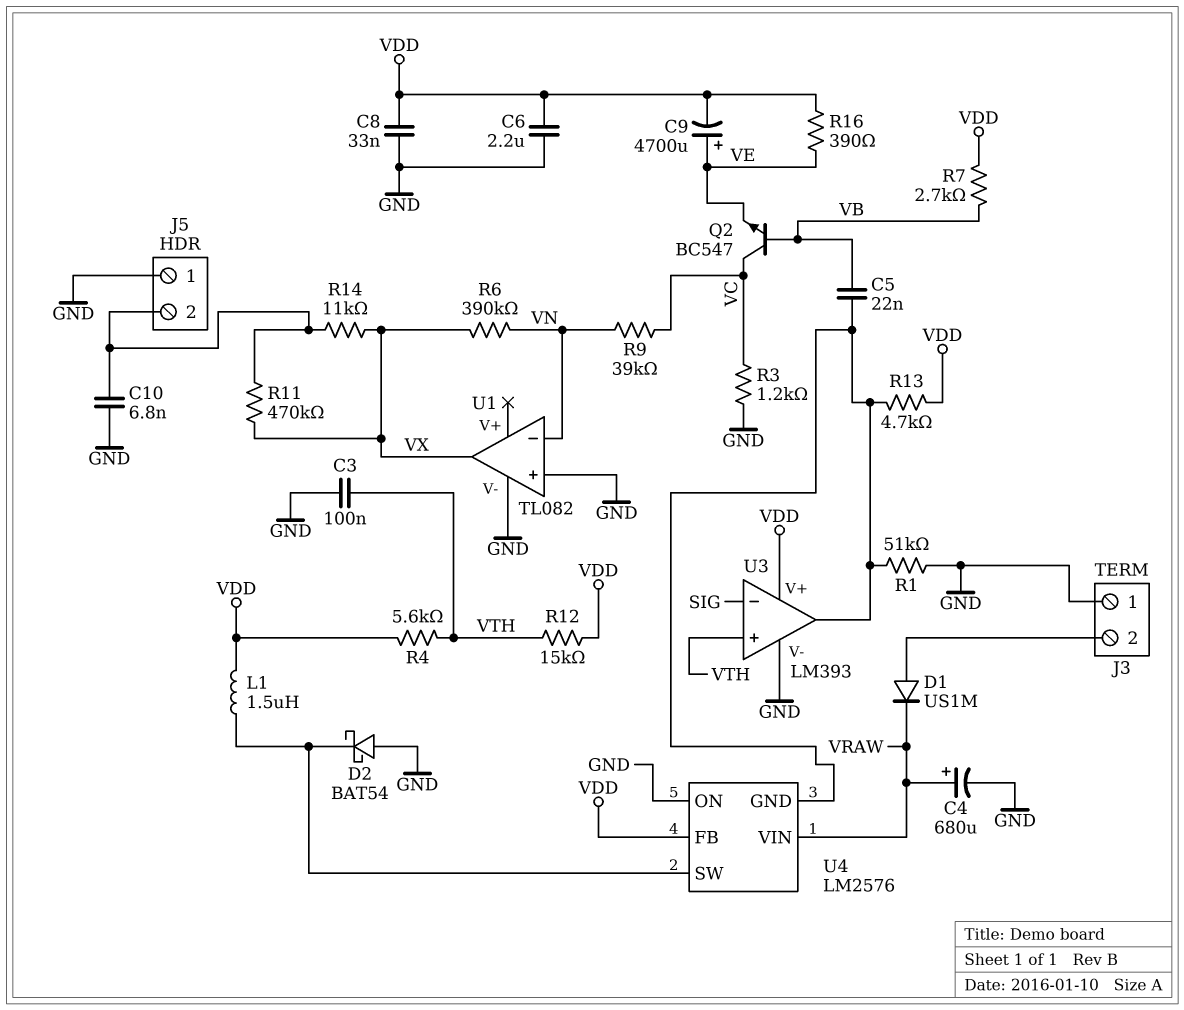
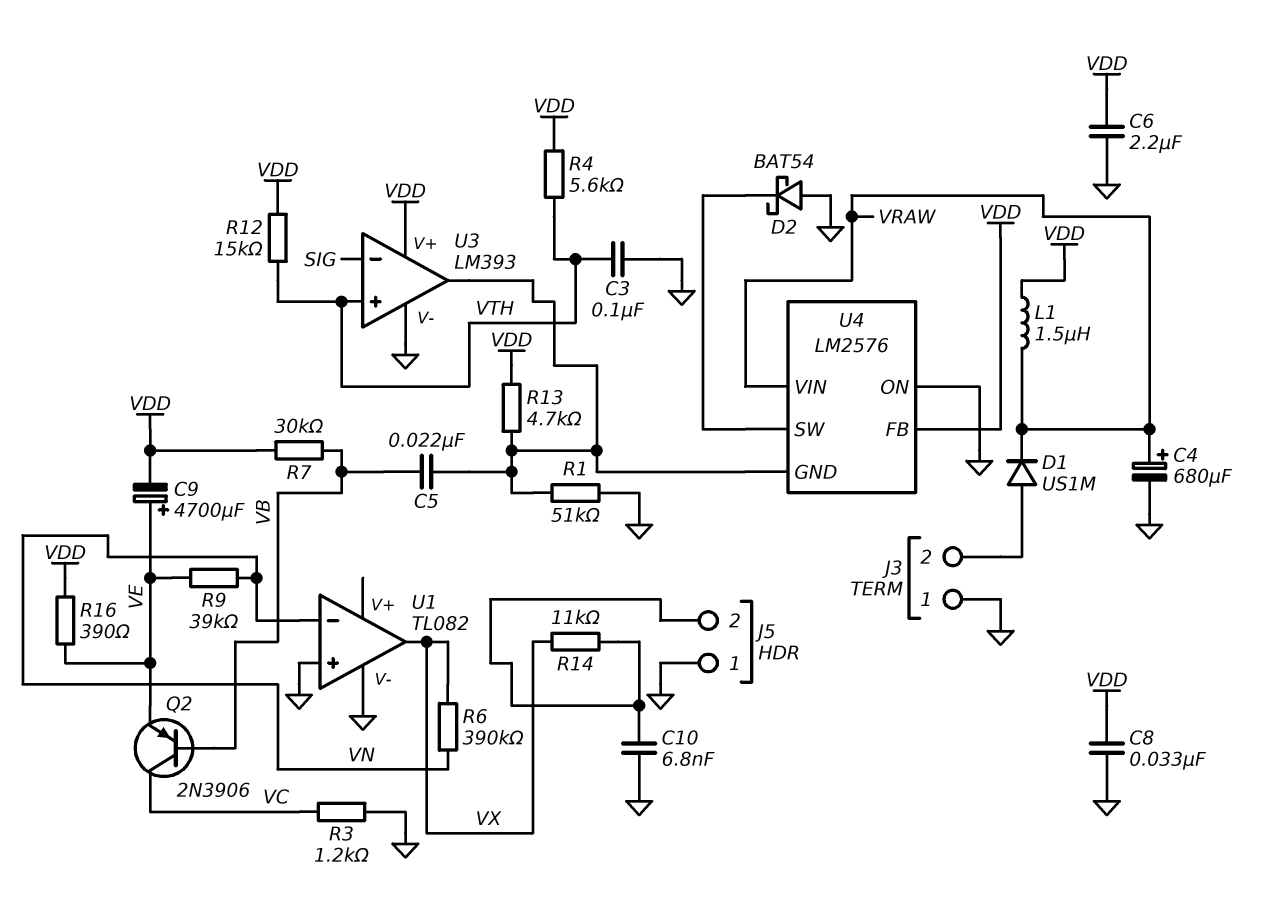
L1: 1.5uH (U4/SW, VDD) -> 1.5uH (VDD, VRAW)
Q2: NPN BC547 (B VB, C VC, E VE) -> PNP 2N3906 (B VB, C VC, E VE)
R7: 2.7k (VB, VDD) -> 30k (VB, VDD)
R9: 39k (VC, VN) -> 39k (VE, VN)
R11: 470k (J5/2, VX) -> none

